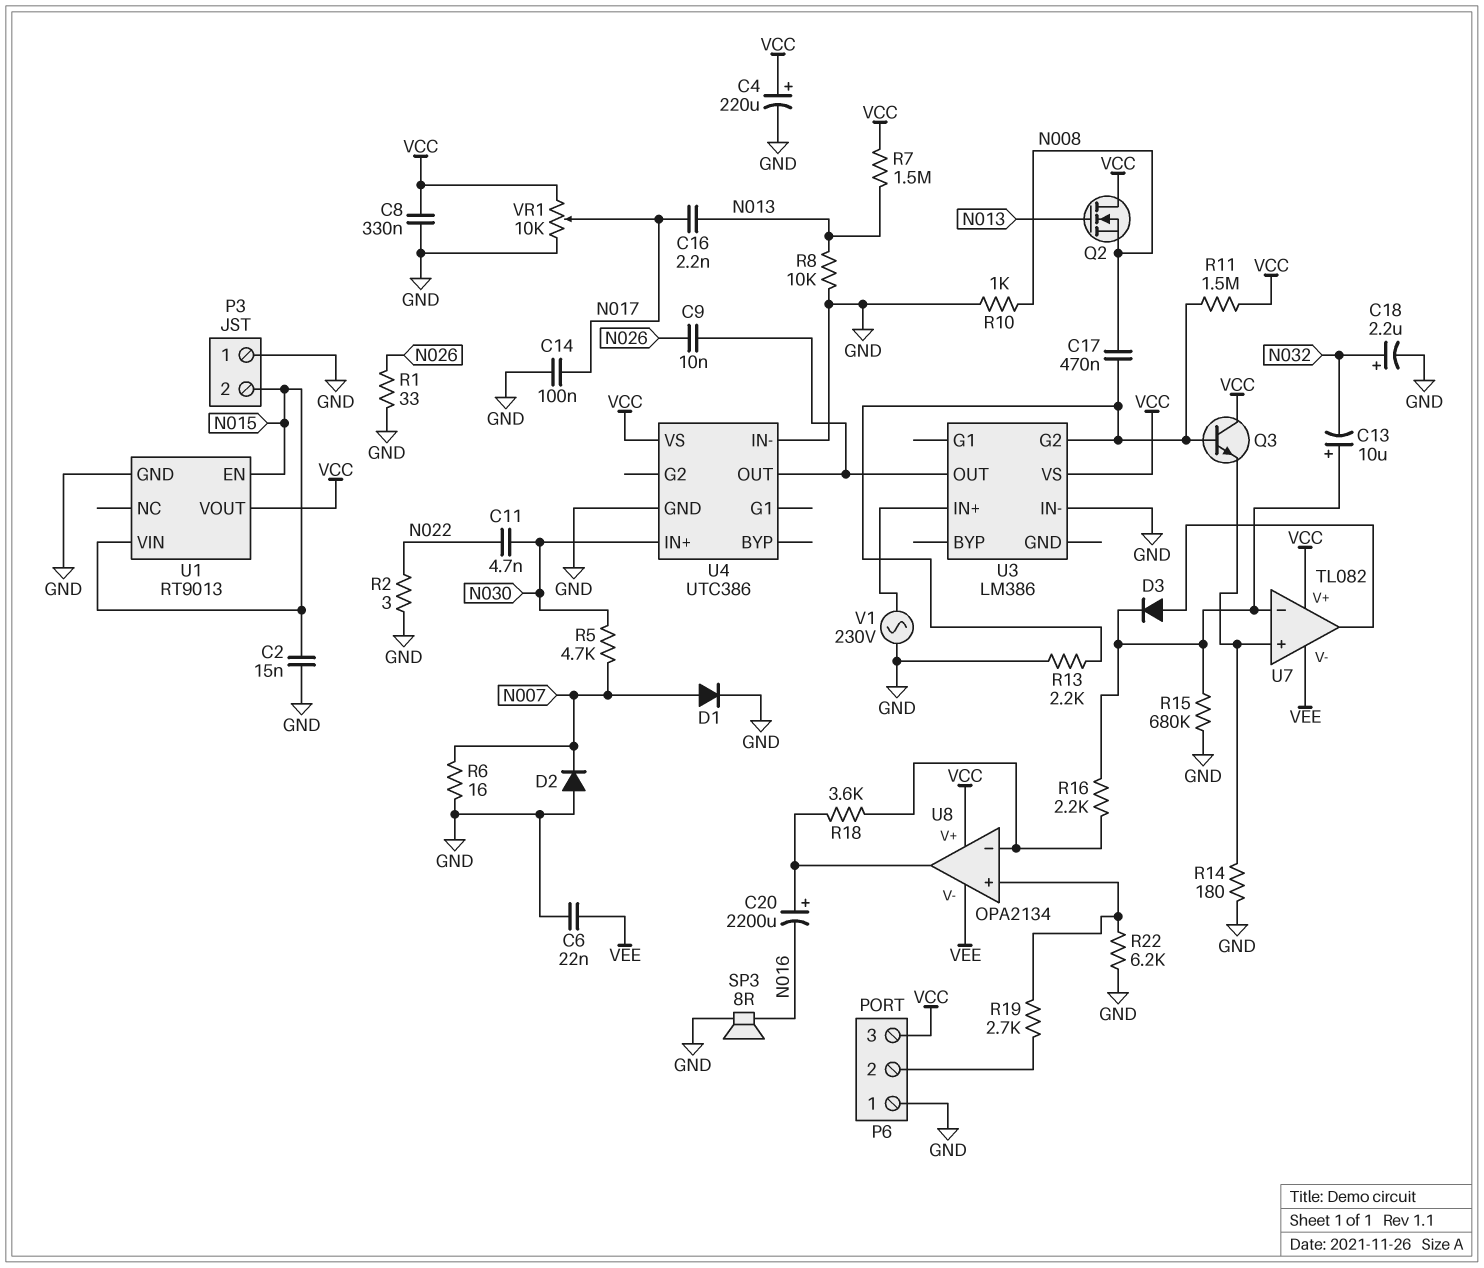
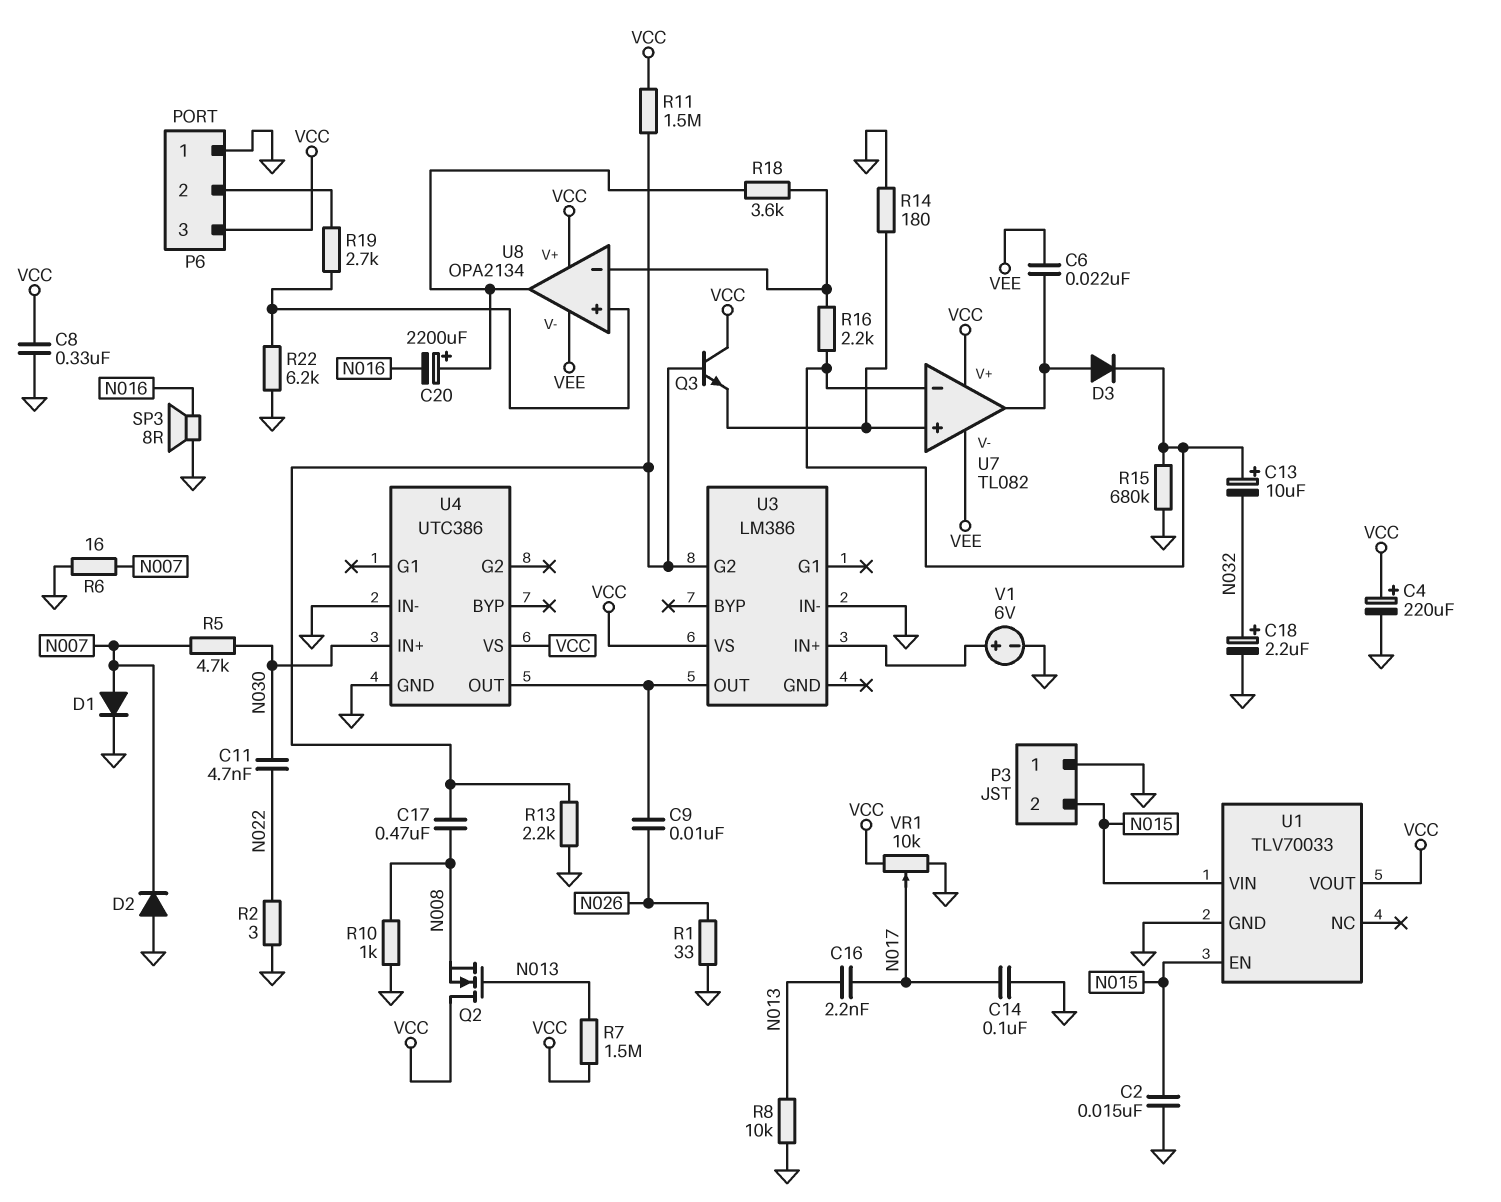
C6: 22nF (GND, VEE) -> 22nF (U7/out, VEE)
U1: RT9013 -> TLV70033
V1: AC 230V (GND, U3/IN+) -> 6V (plus U3/IN+, minus GND)

